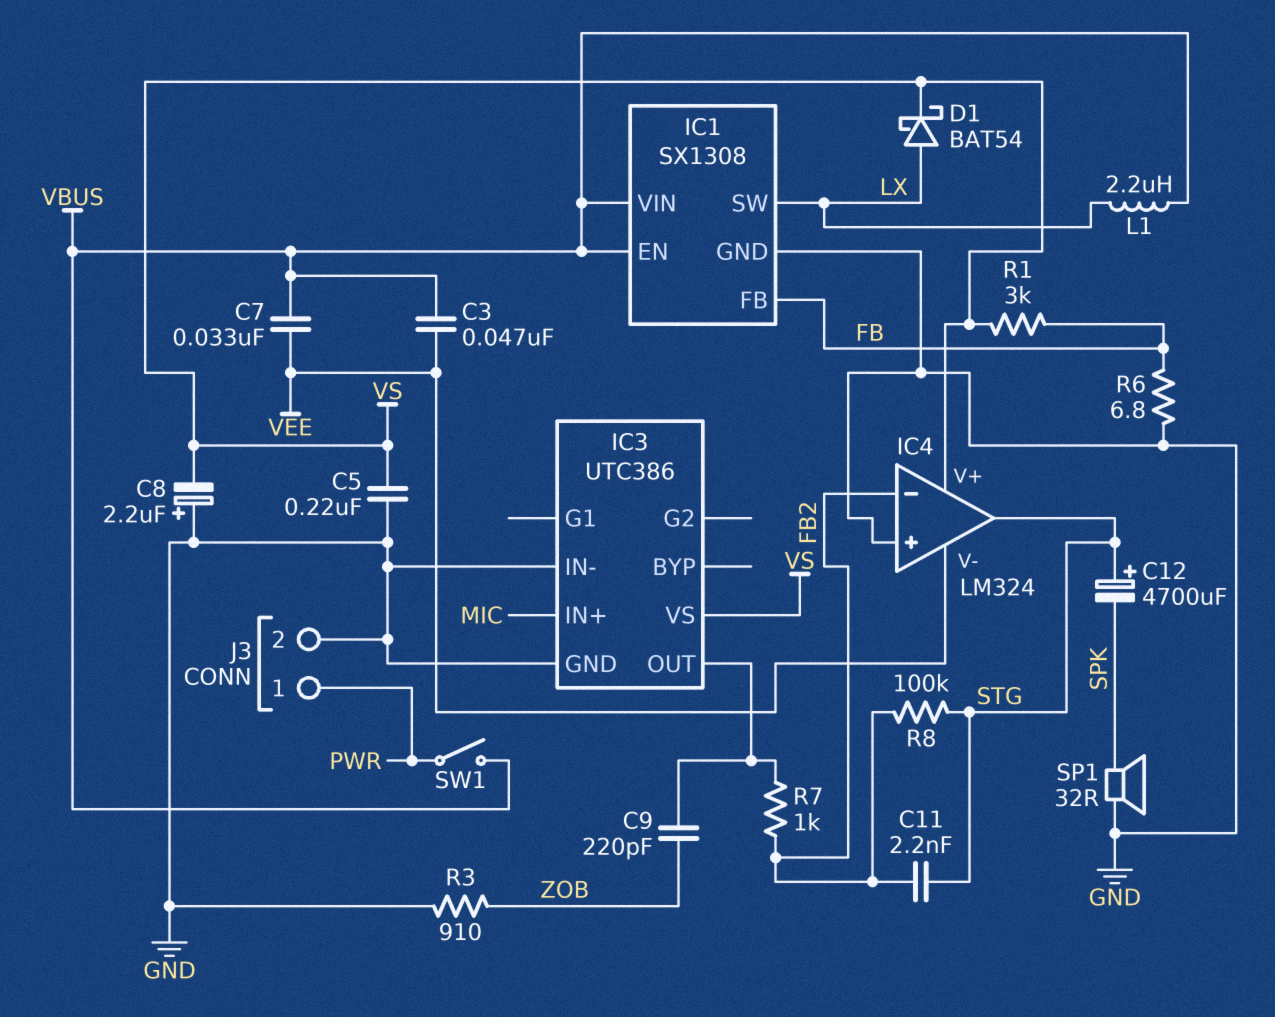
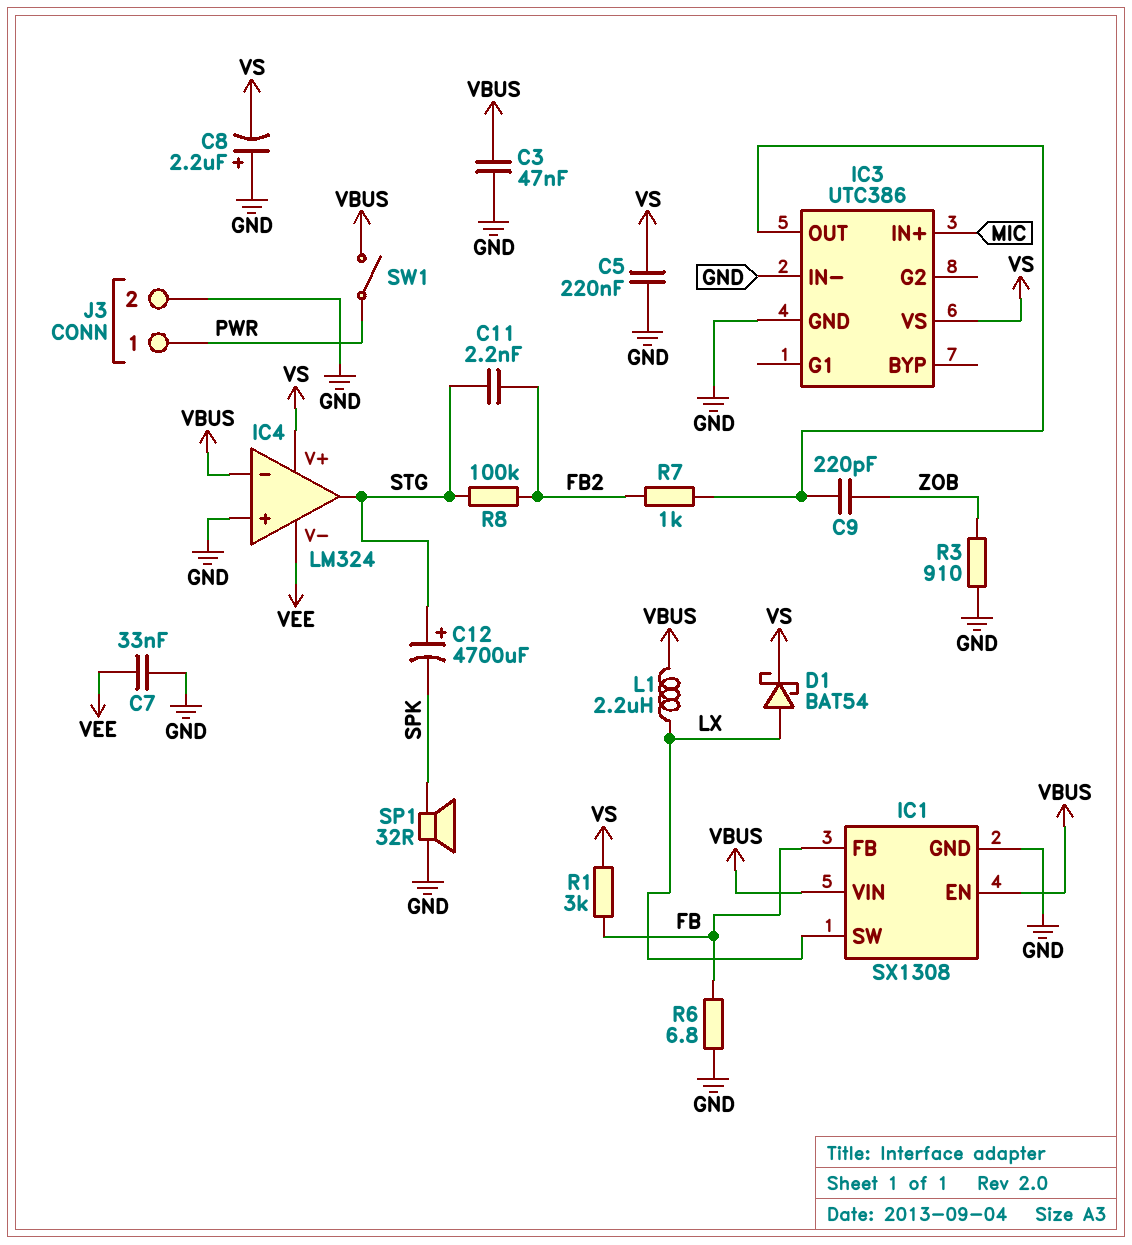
C3: 47nF (VBUS, VEE) -> 47nF (GND, VBUS)
C7: 33nF (VBUS, VEE) -> 33nF (GND, VEE)
IC4 pin in-: FB2 -> VBUS

